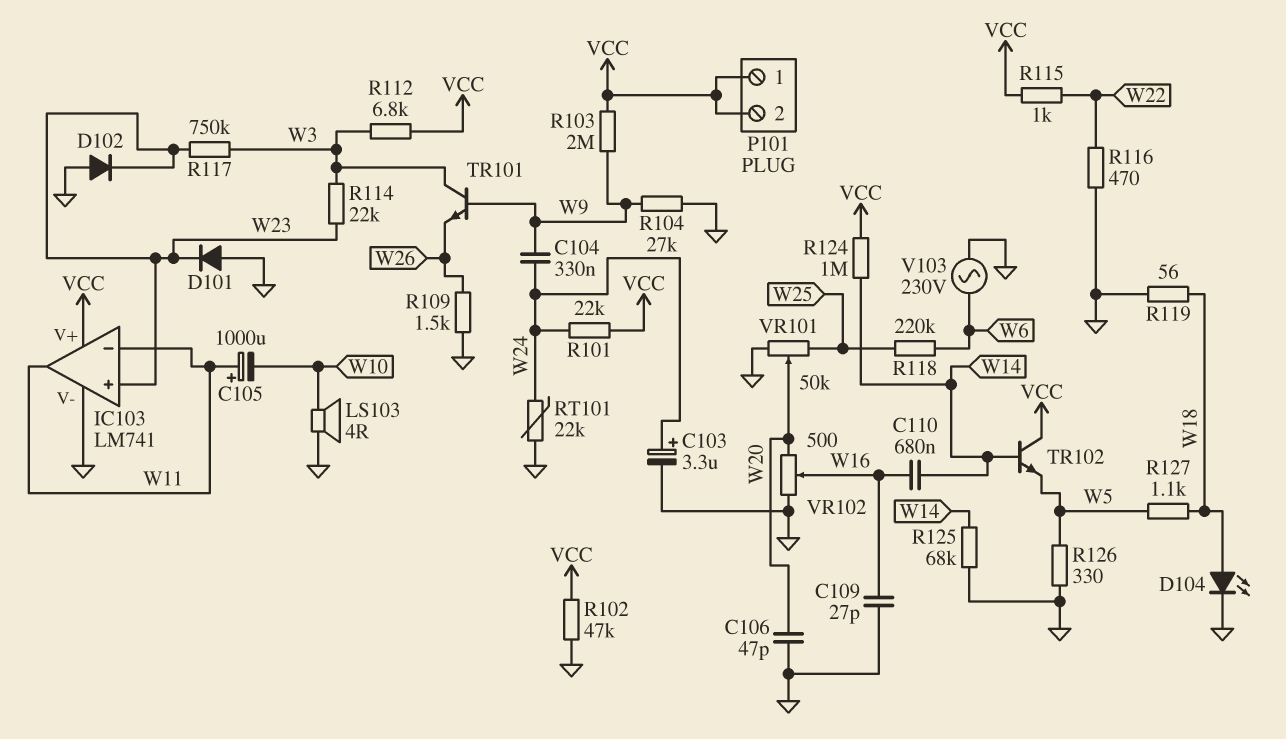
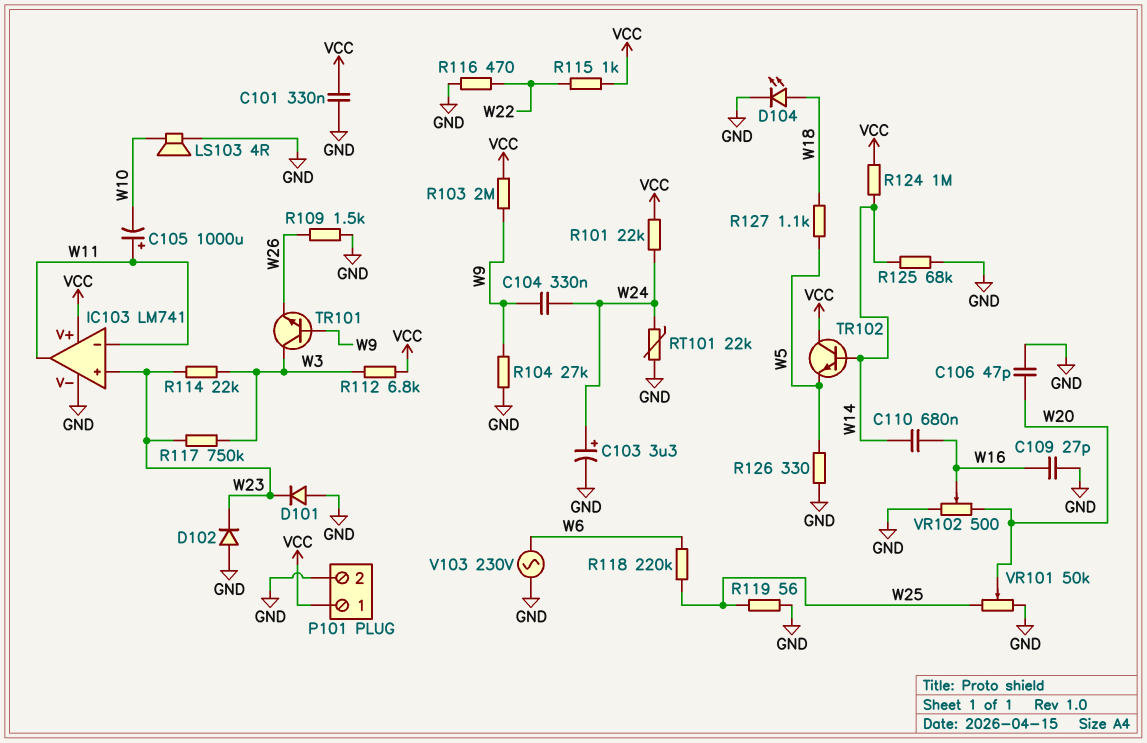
C101: none -> 330nF (GND, VCC)
P101 pin 2: VCC -> GND
R102: 47k (GND, VCC) -> none
R119: 56 (GND, W18) -> 56 (GND, W25)

